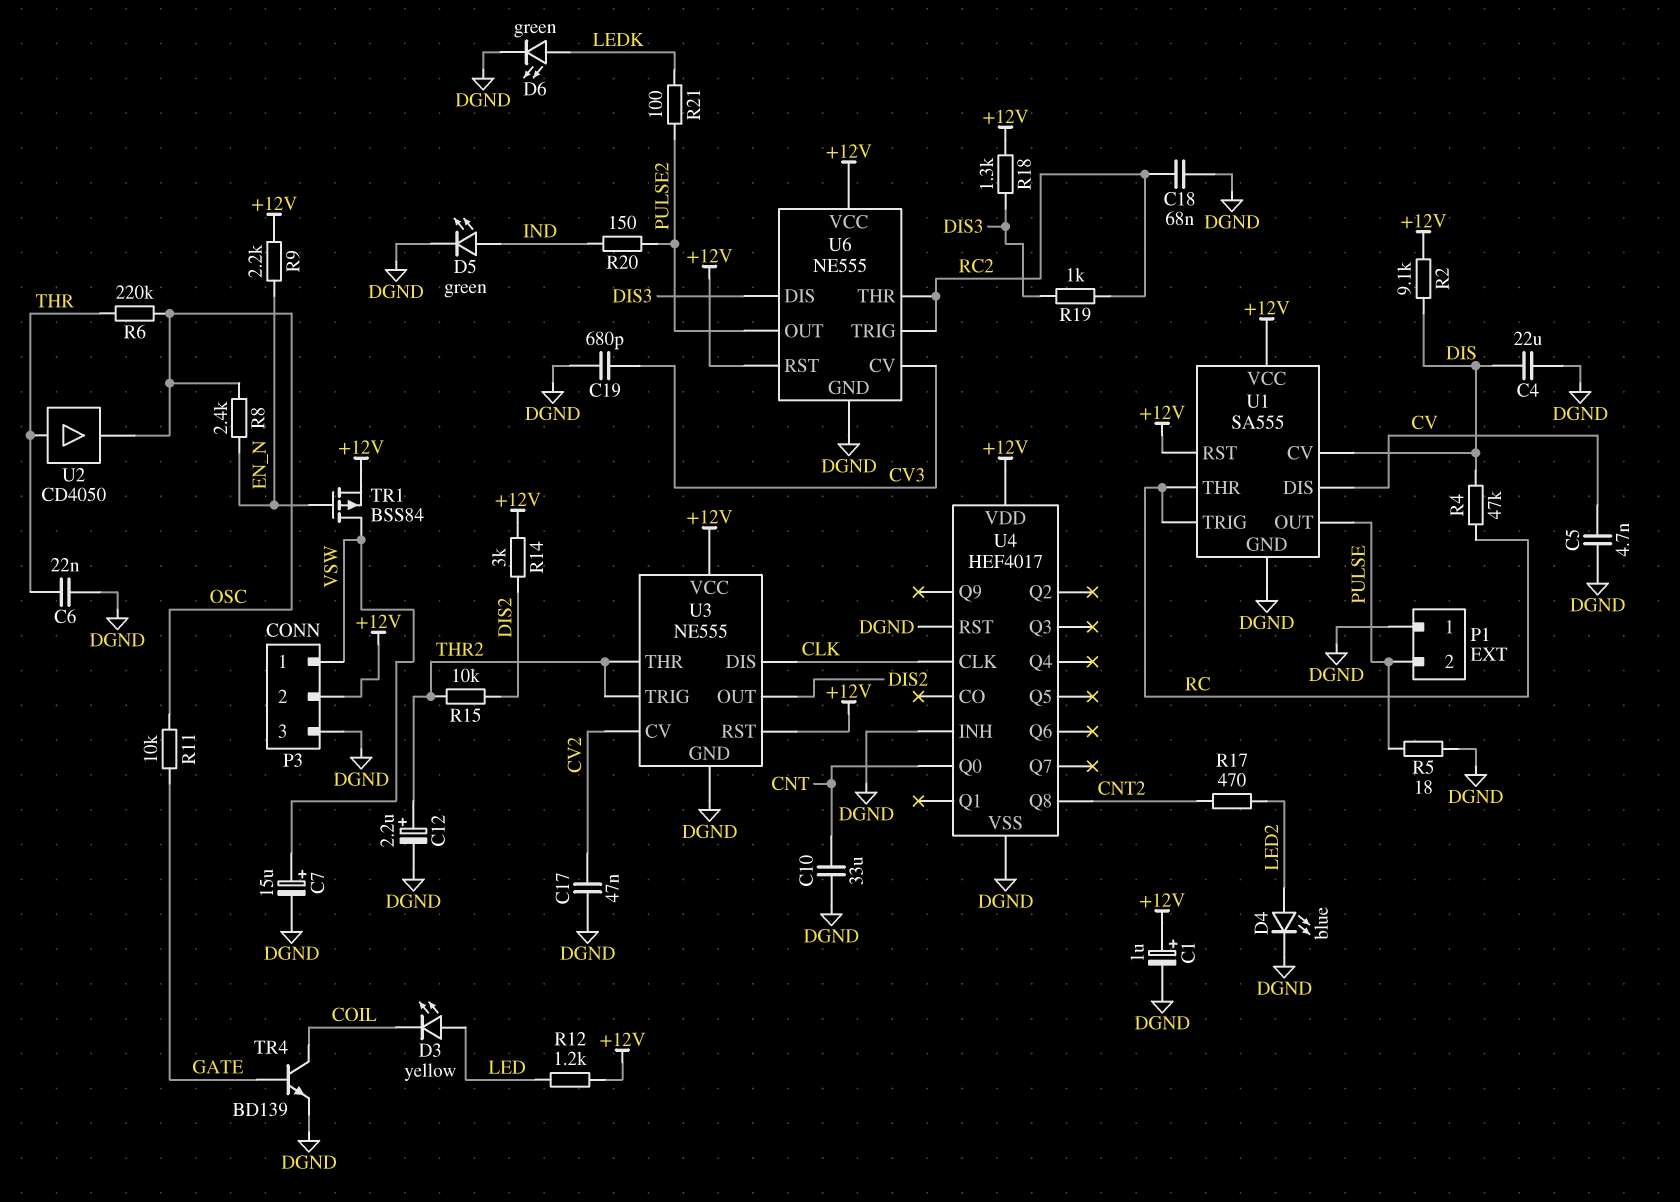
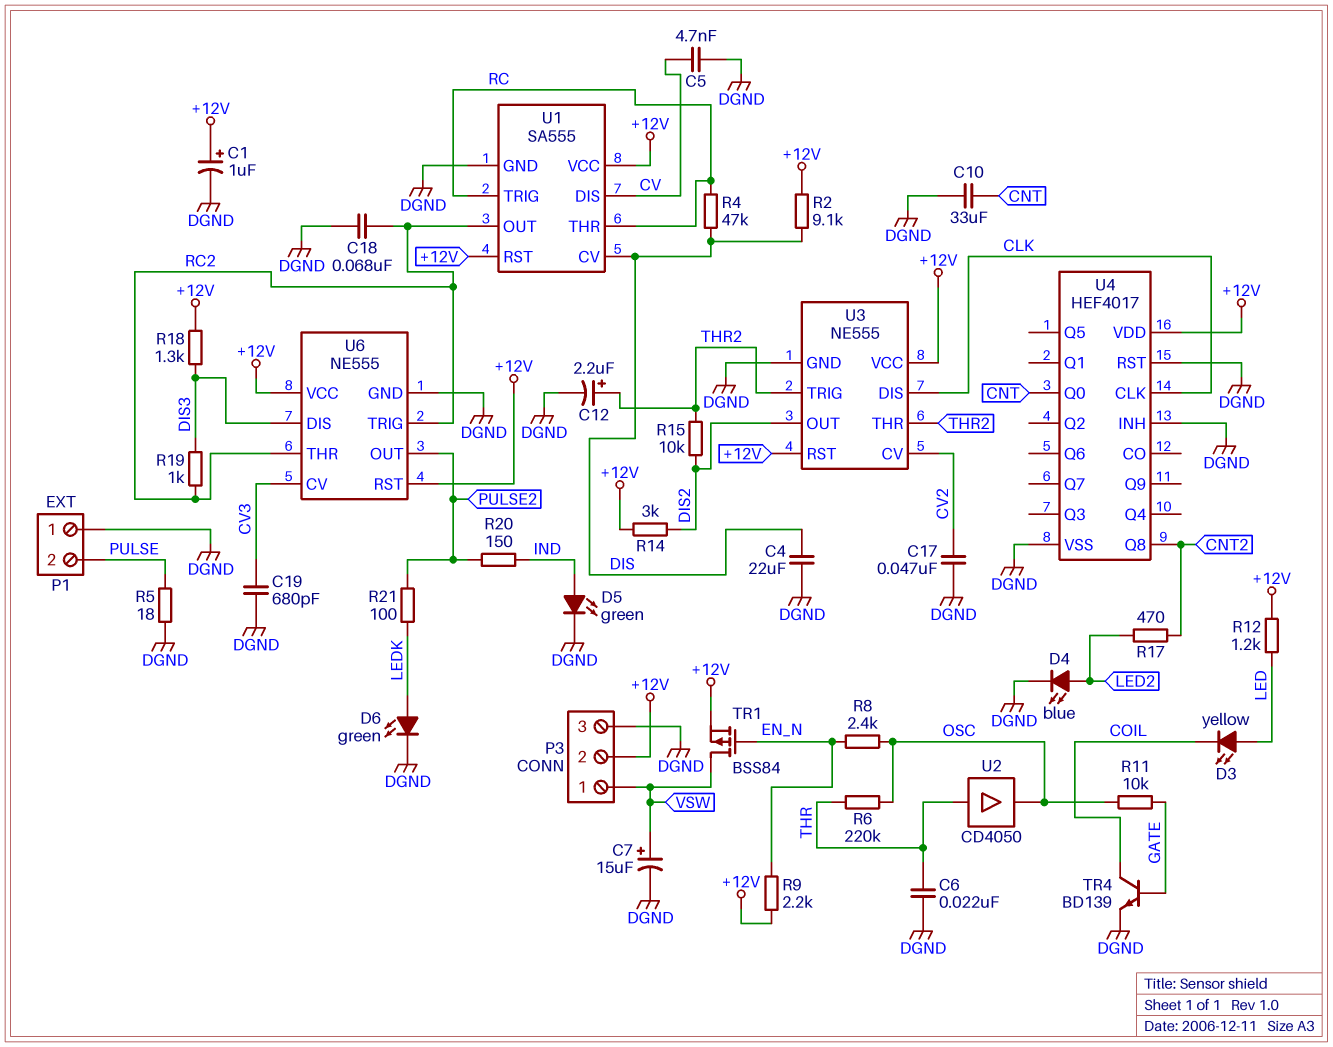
U1 pin OUT: PULSE -> RC2

